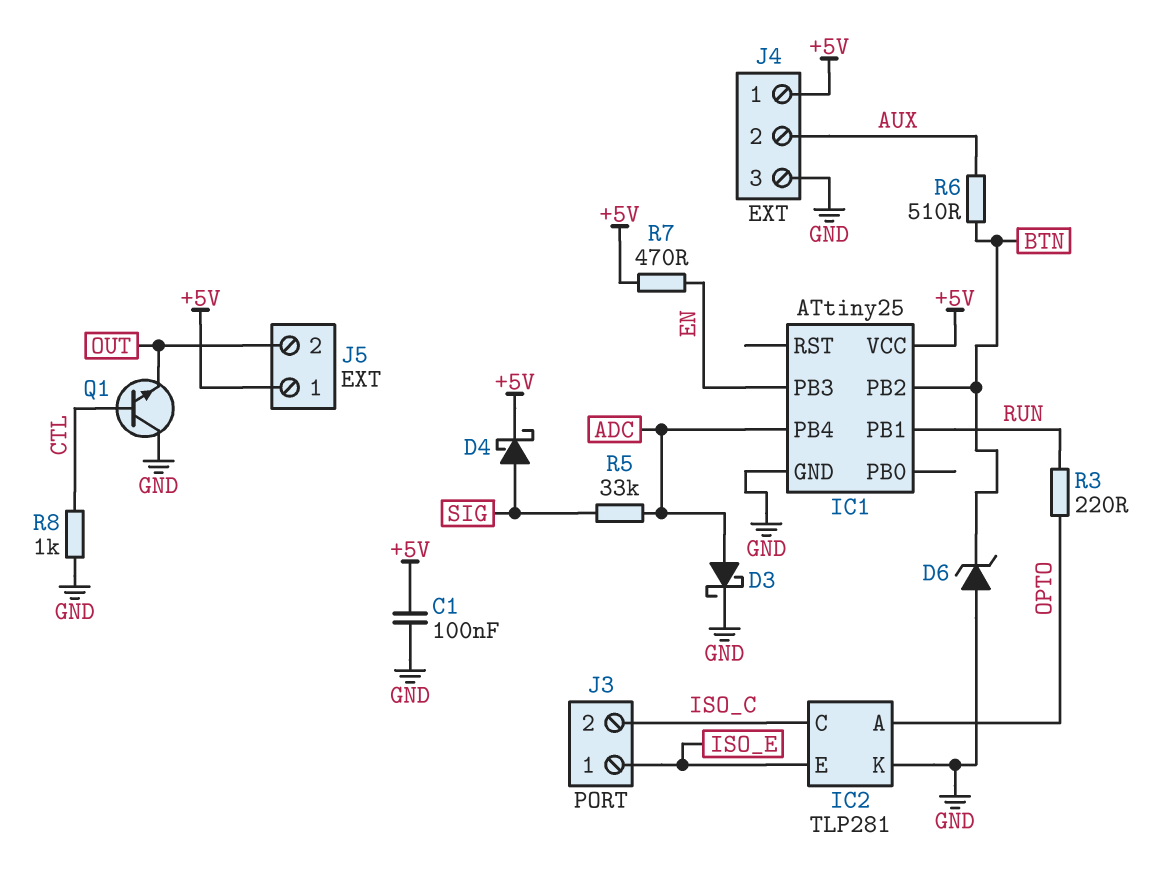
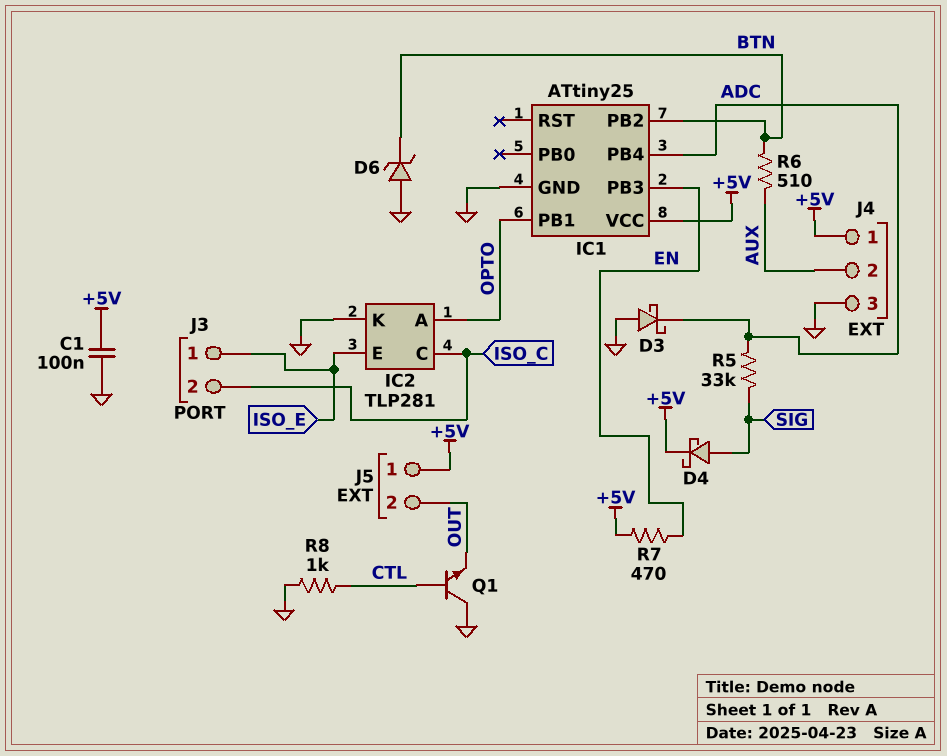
D3: schottky (A ADC, K GND) -> schottky (A GND, K ADC)
IC1 pin PB1: RUN -> OPTO
R3: 220 (OPTO, RUN) -> none

